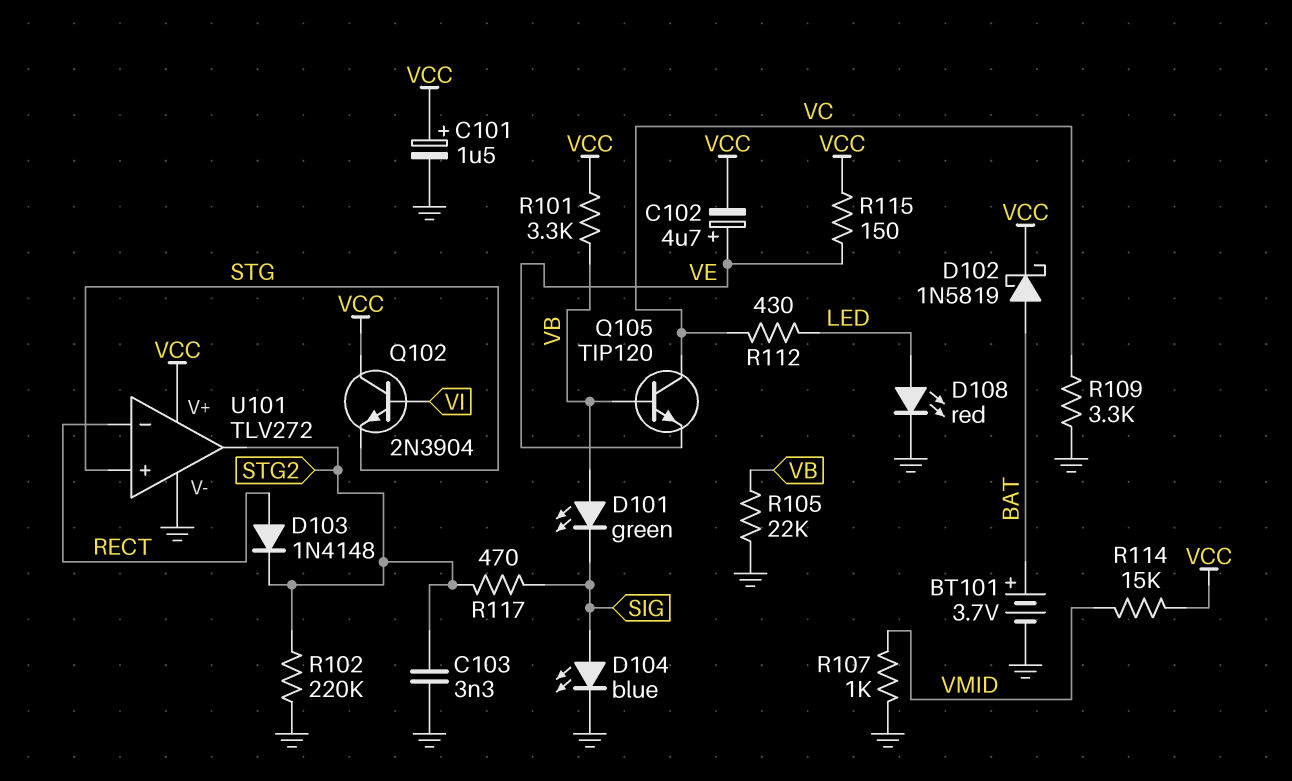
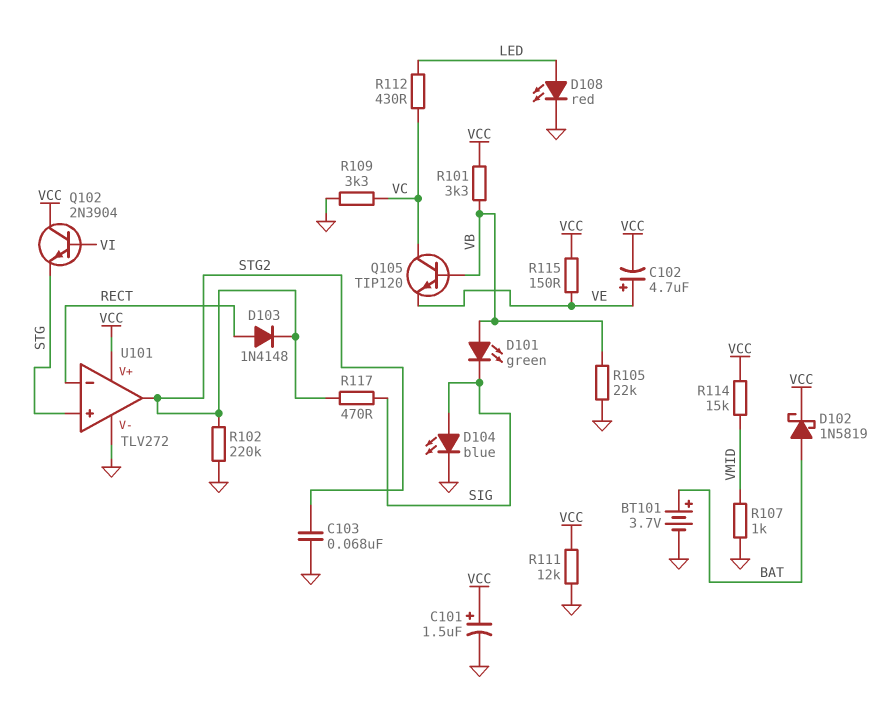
C103: 3.3nF (GND, STG2) -> 68nF (GND, STG2)
R111: none -> 12k (GND, VCC)

